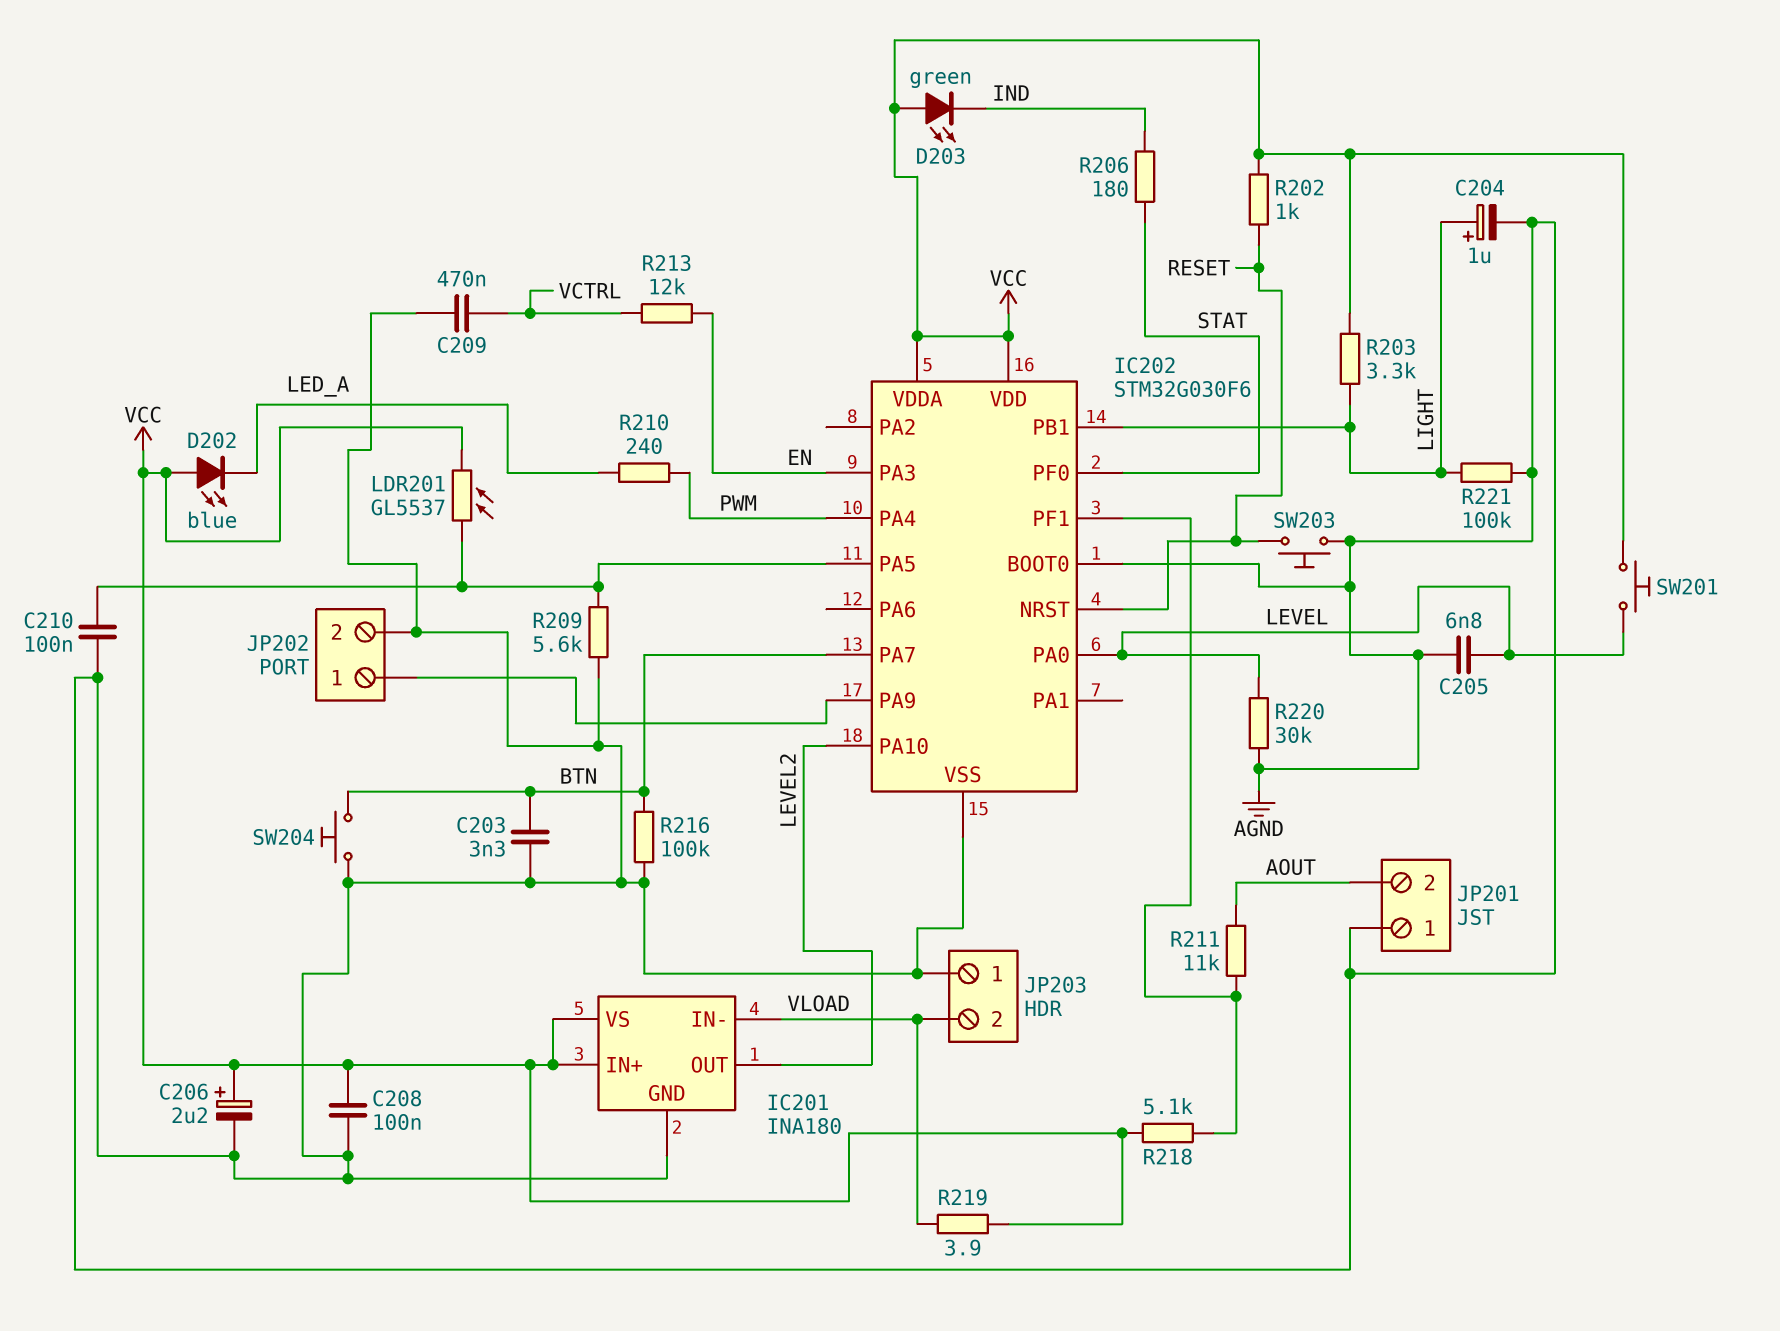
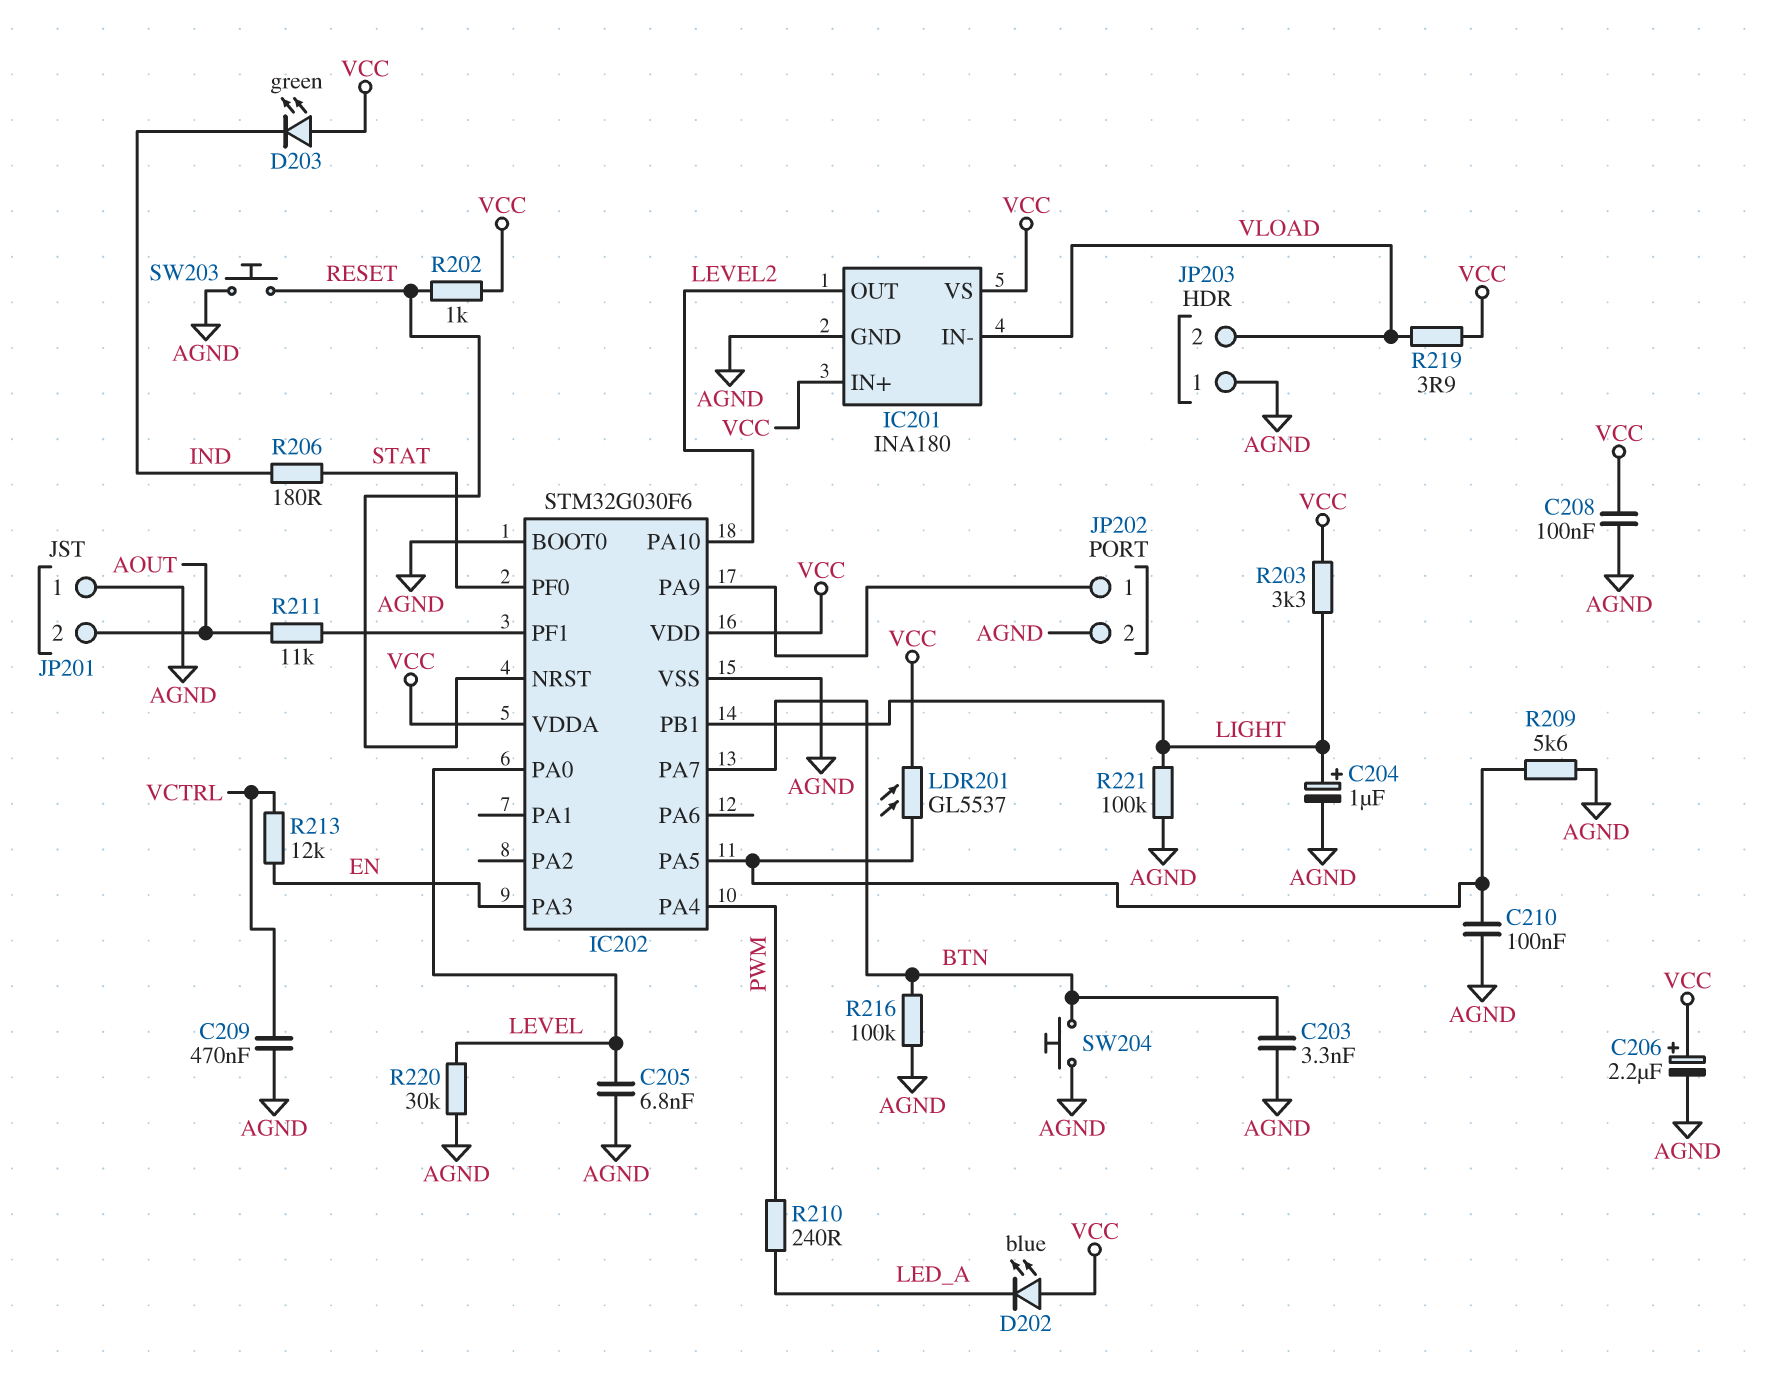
R218: 5.1k (IC202/PF1, VCC) -> none
SW201: button (LEVEL, VCC) -> none

